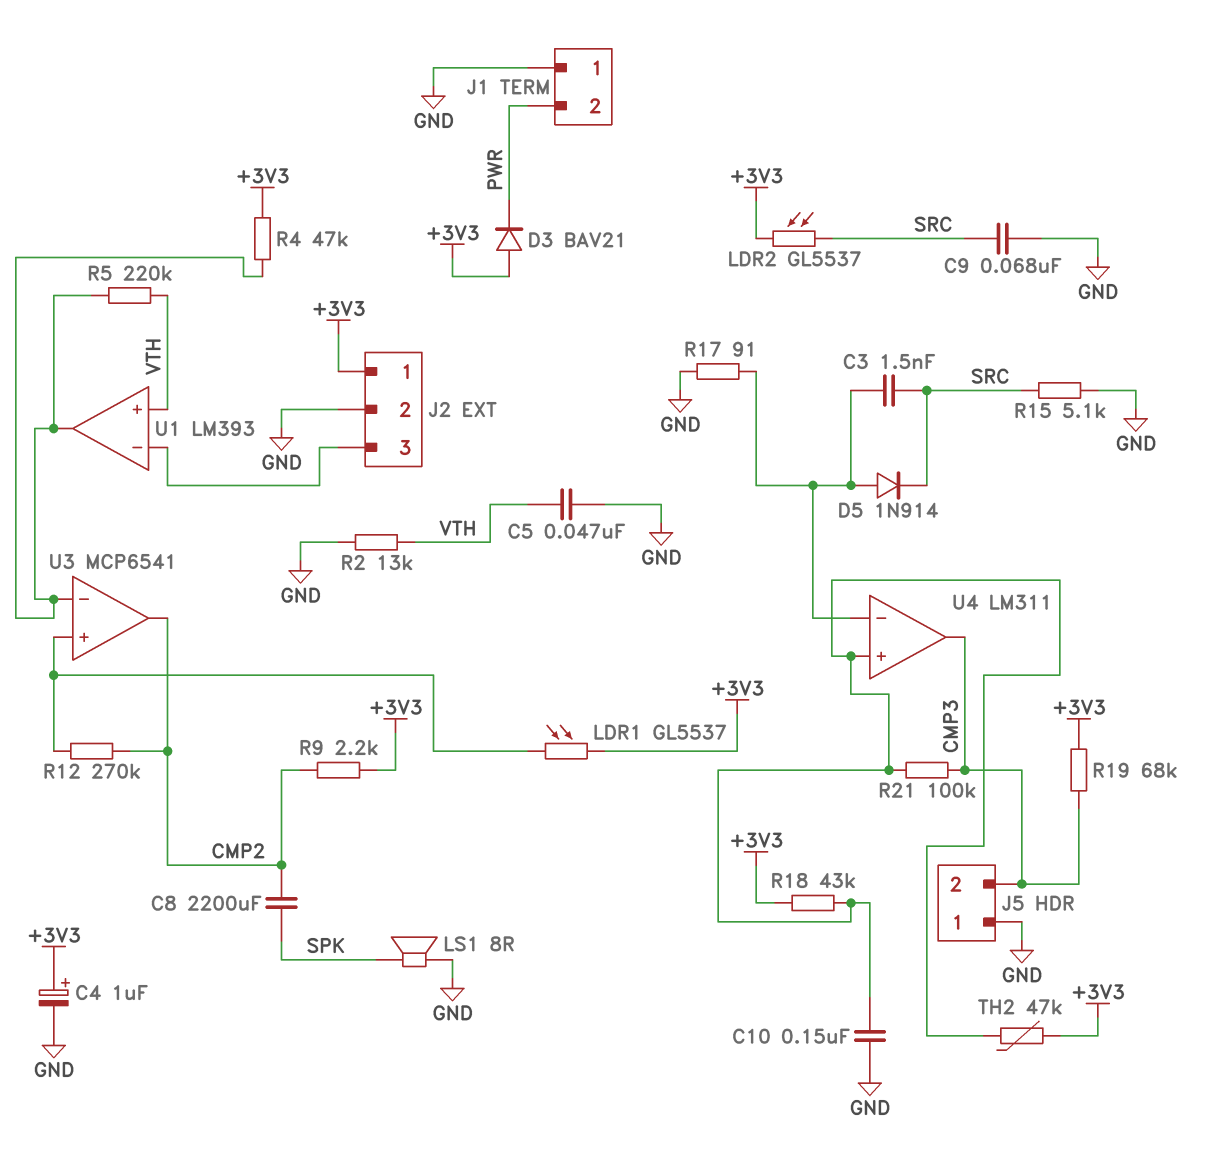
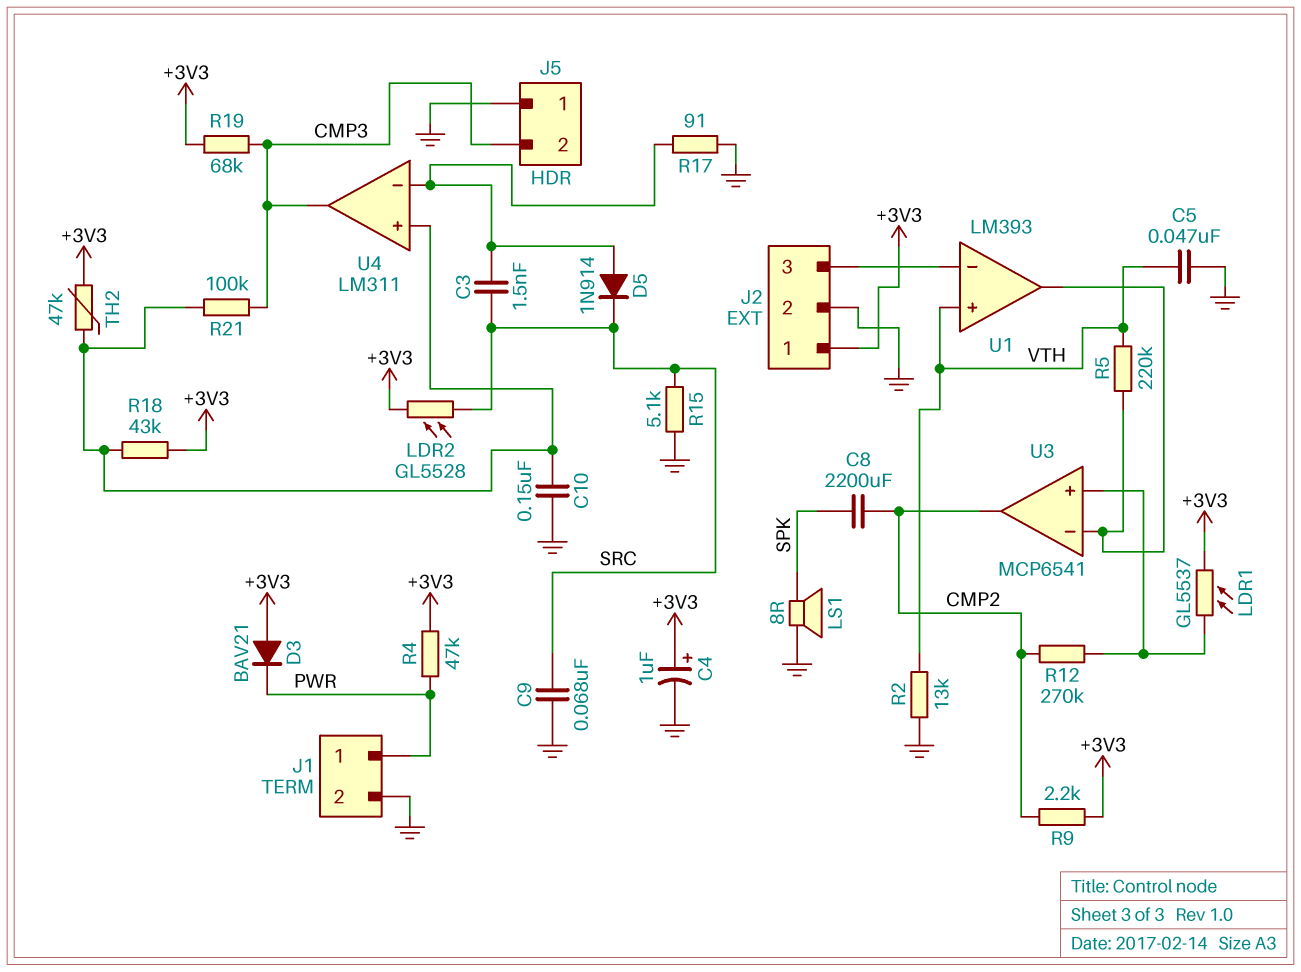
J1 pin 1: GND -> PWR
J1 pin 2: PWR -> GND
LDR2: GL5537 (+3V3, SRC) -> GL5528 (+3V3, SRC)
R4: 47k (+3V3, U1/out) -> 47k (+3V3, PWR)

